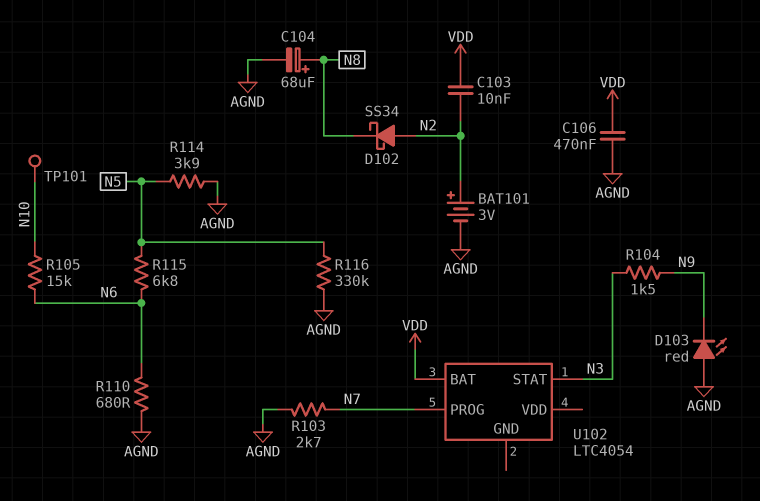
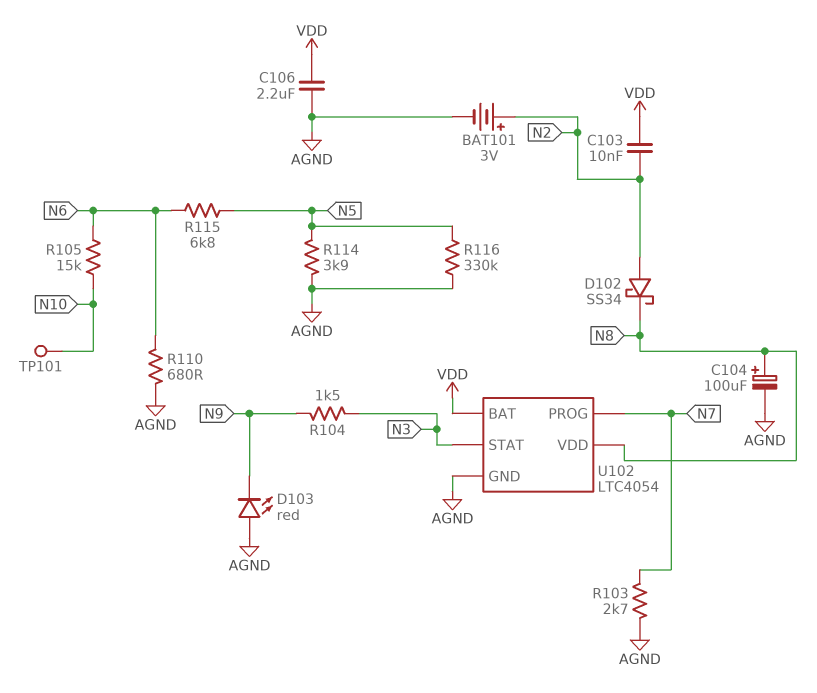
C104: 68uF (plus N8, minus AGND) -> 100uF (plus N8, minus AGND)
C106: 470nF (AGND, VDD) -> 2.2uF (AGND, VDD)
U102 pin GND: none -> AGND
U102 pin VDD: none -> N8

